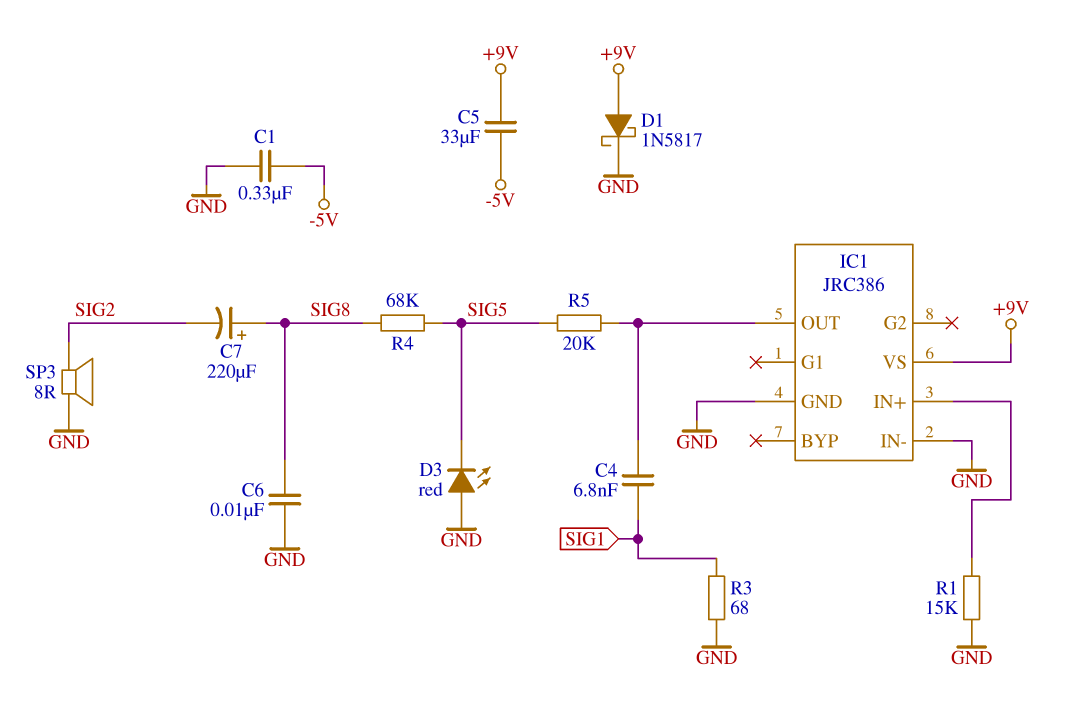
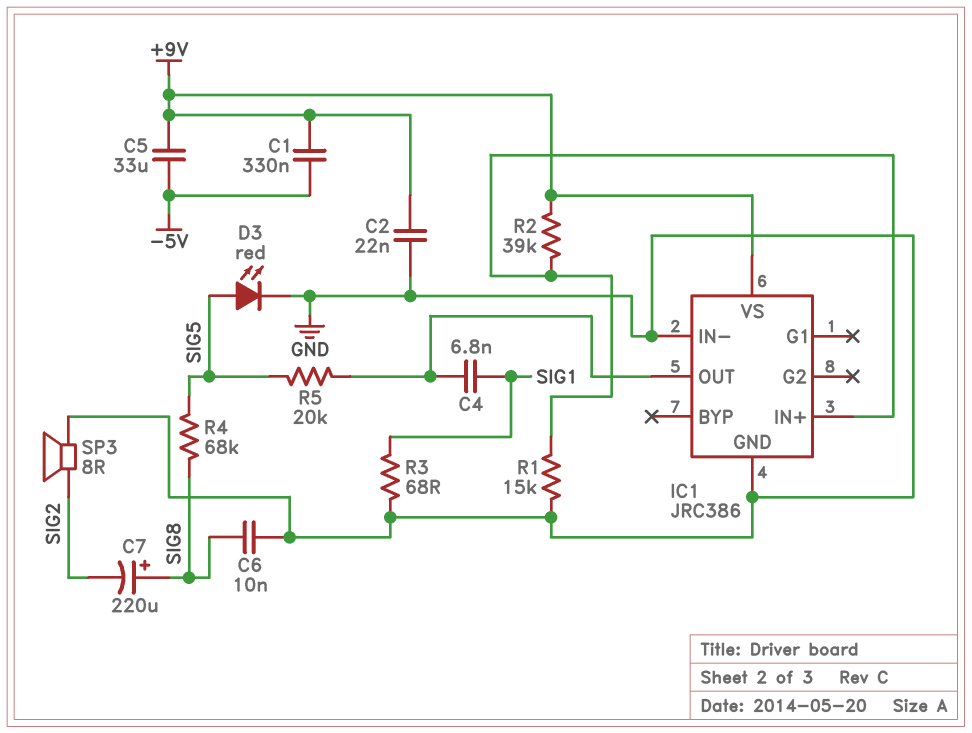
C1: 330nF (-5V, GND) -> 330nF (+9V, -5V)
C2: none -> 22nF (+9V, GND)
D1: schottky 1N5817 (A +9V, K GND) -> none
D3: LED red (A GND, K SIG5) -> LED red (A SIG5, K GND)
R2: none -> 39k (+9V, IC1/IN+)

